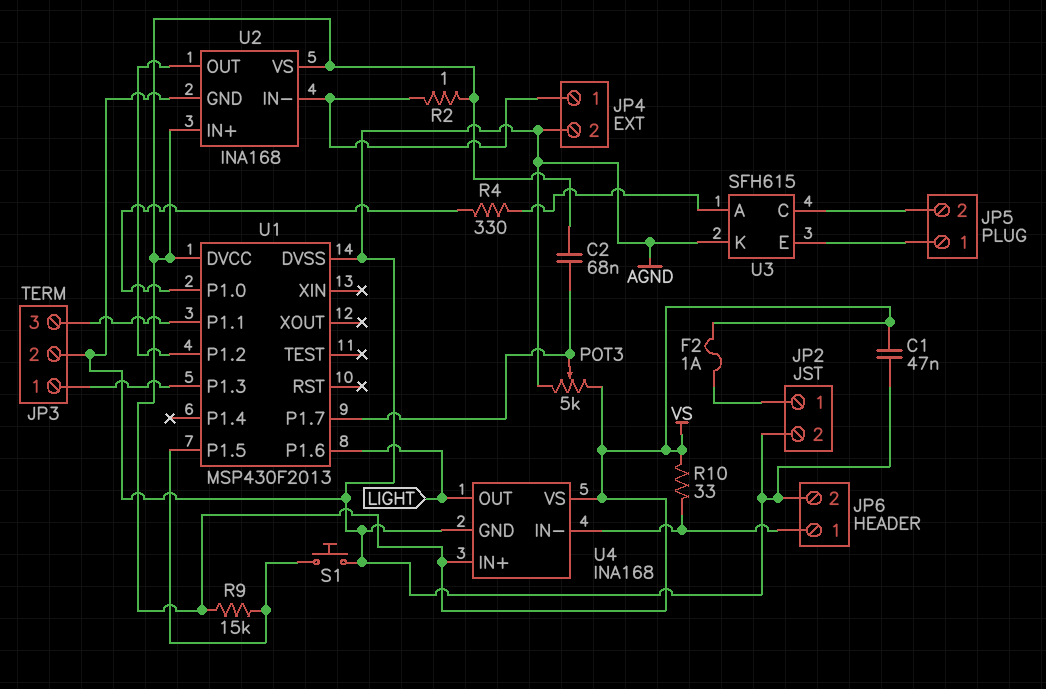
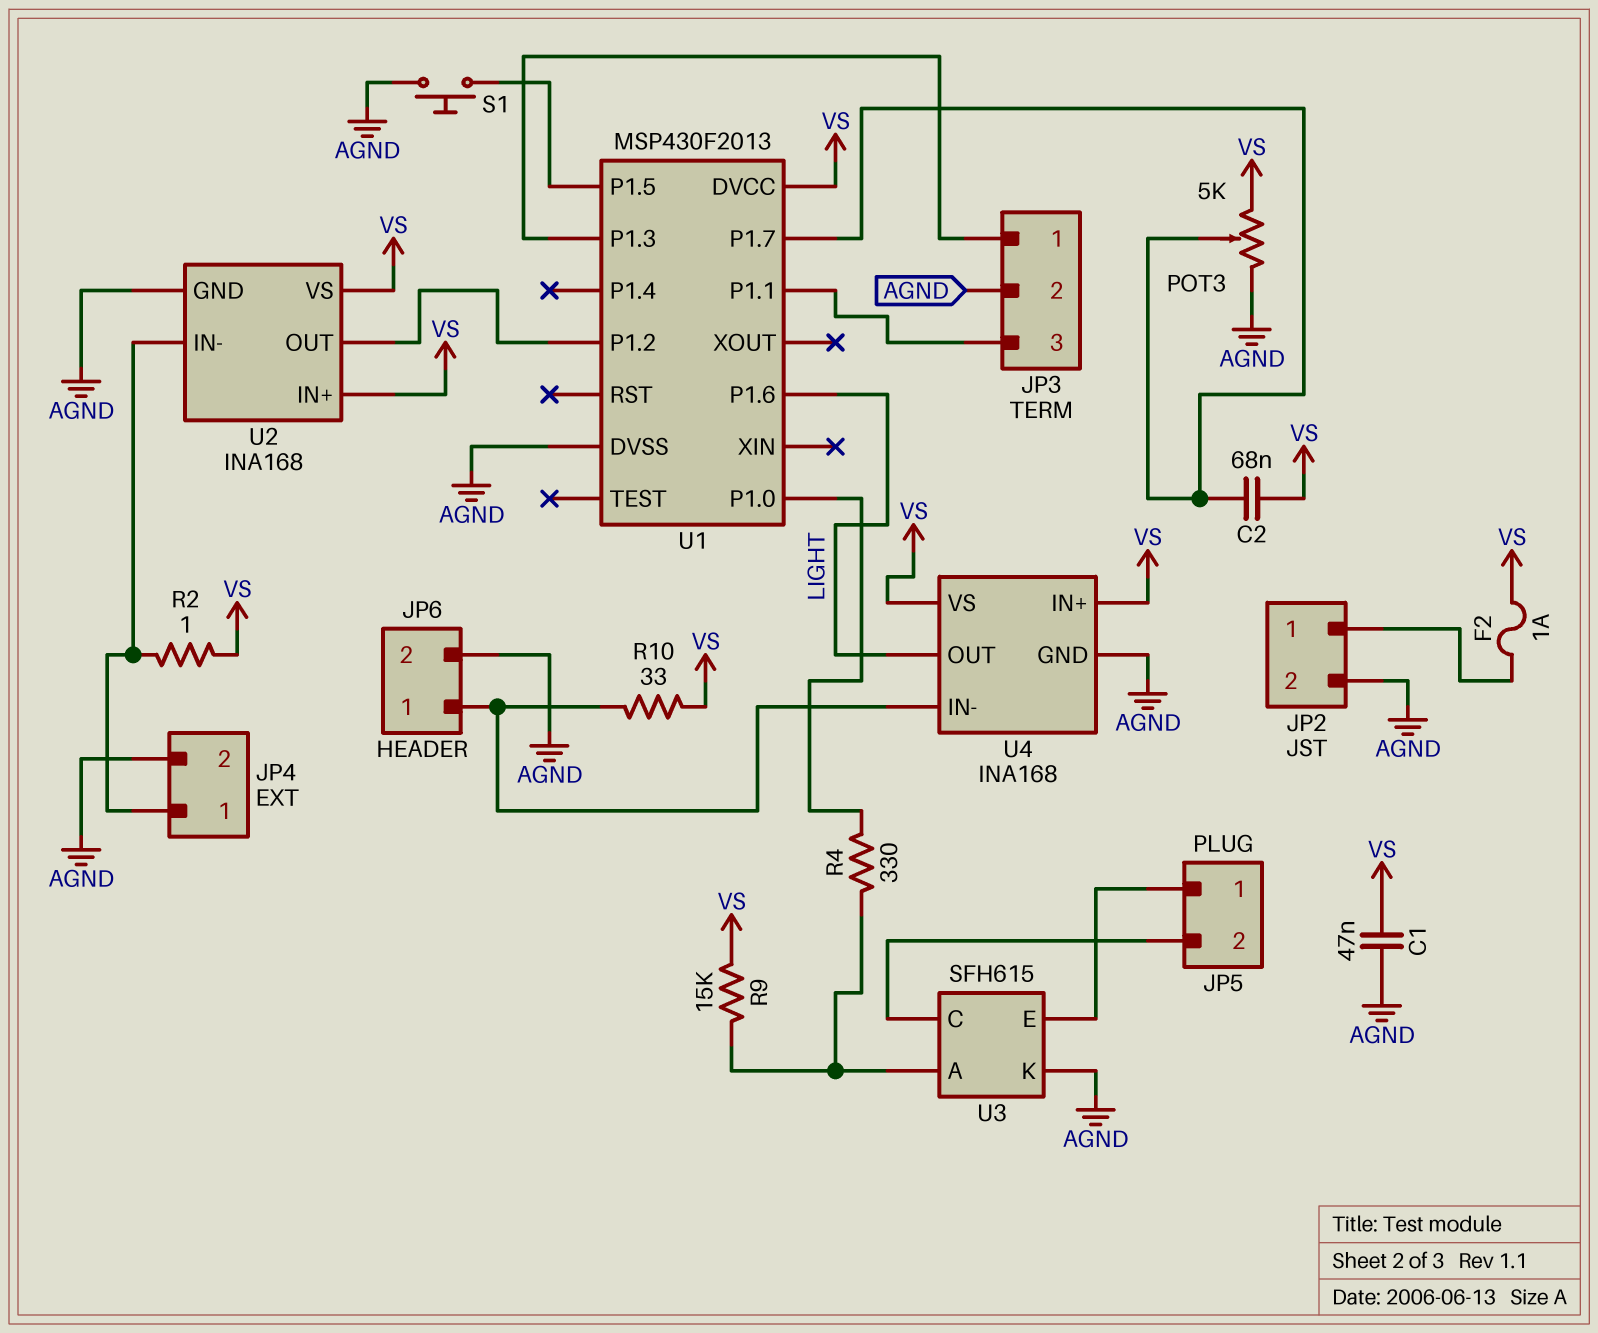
R9: 15k (U1/P1.5, VS) -> 15k (U3/A, VS)

